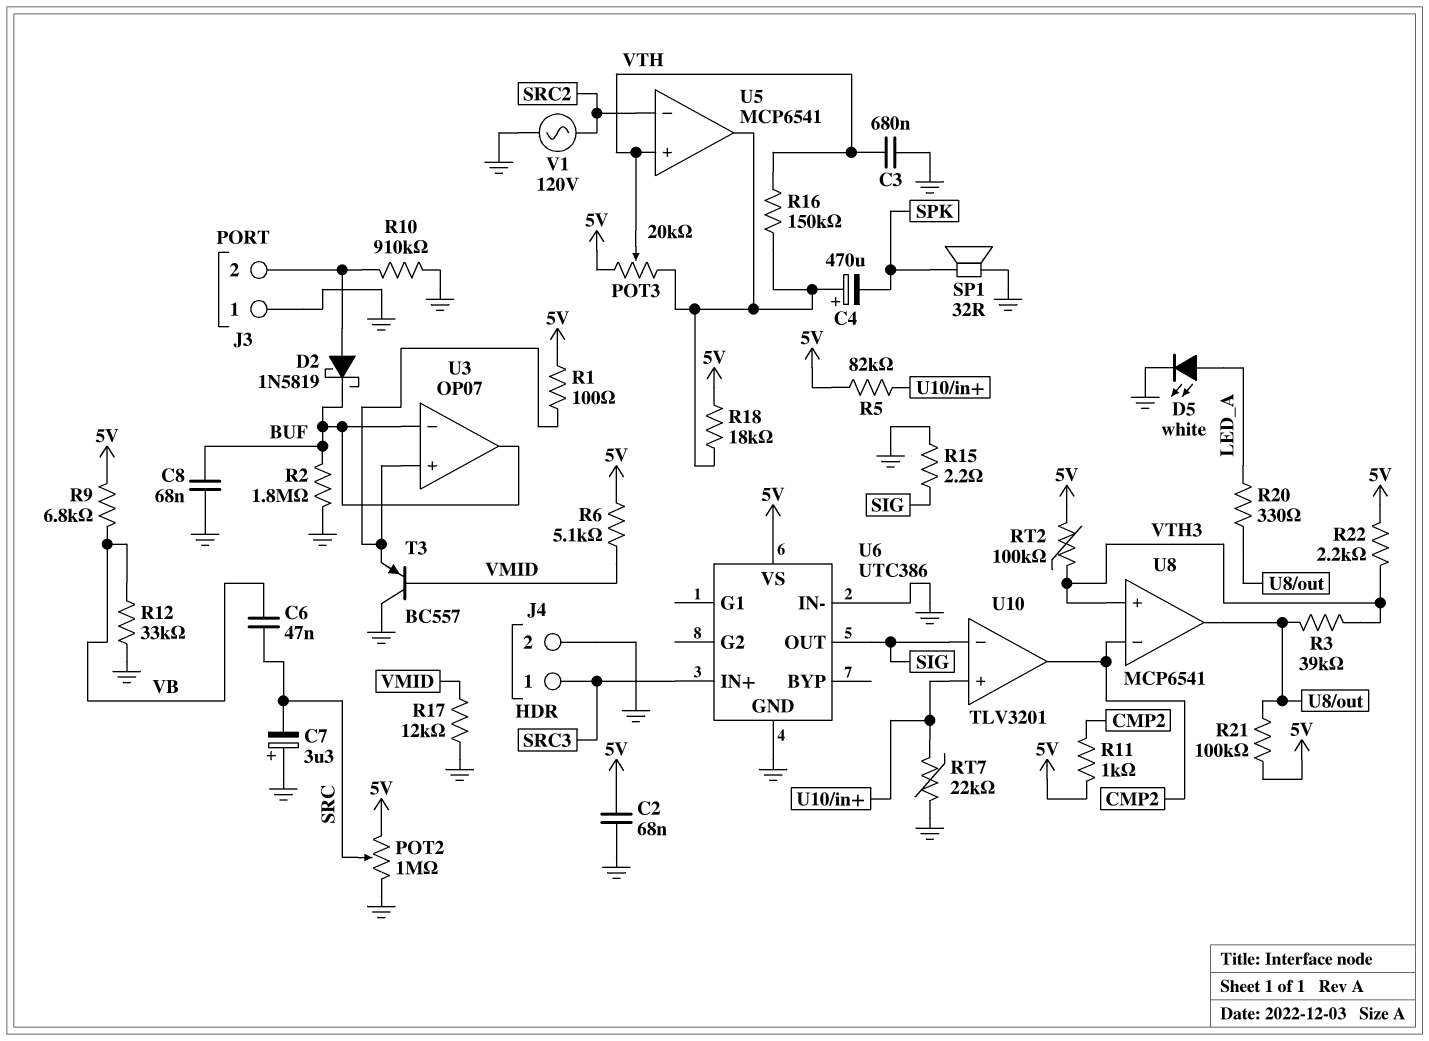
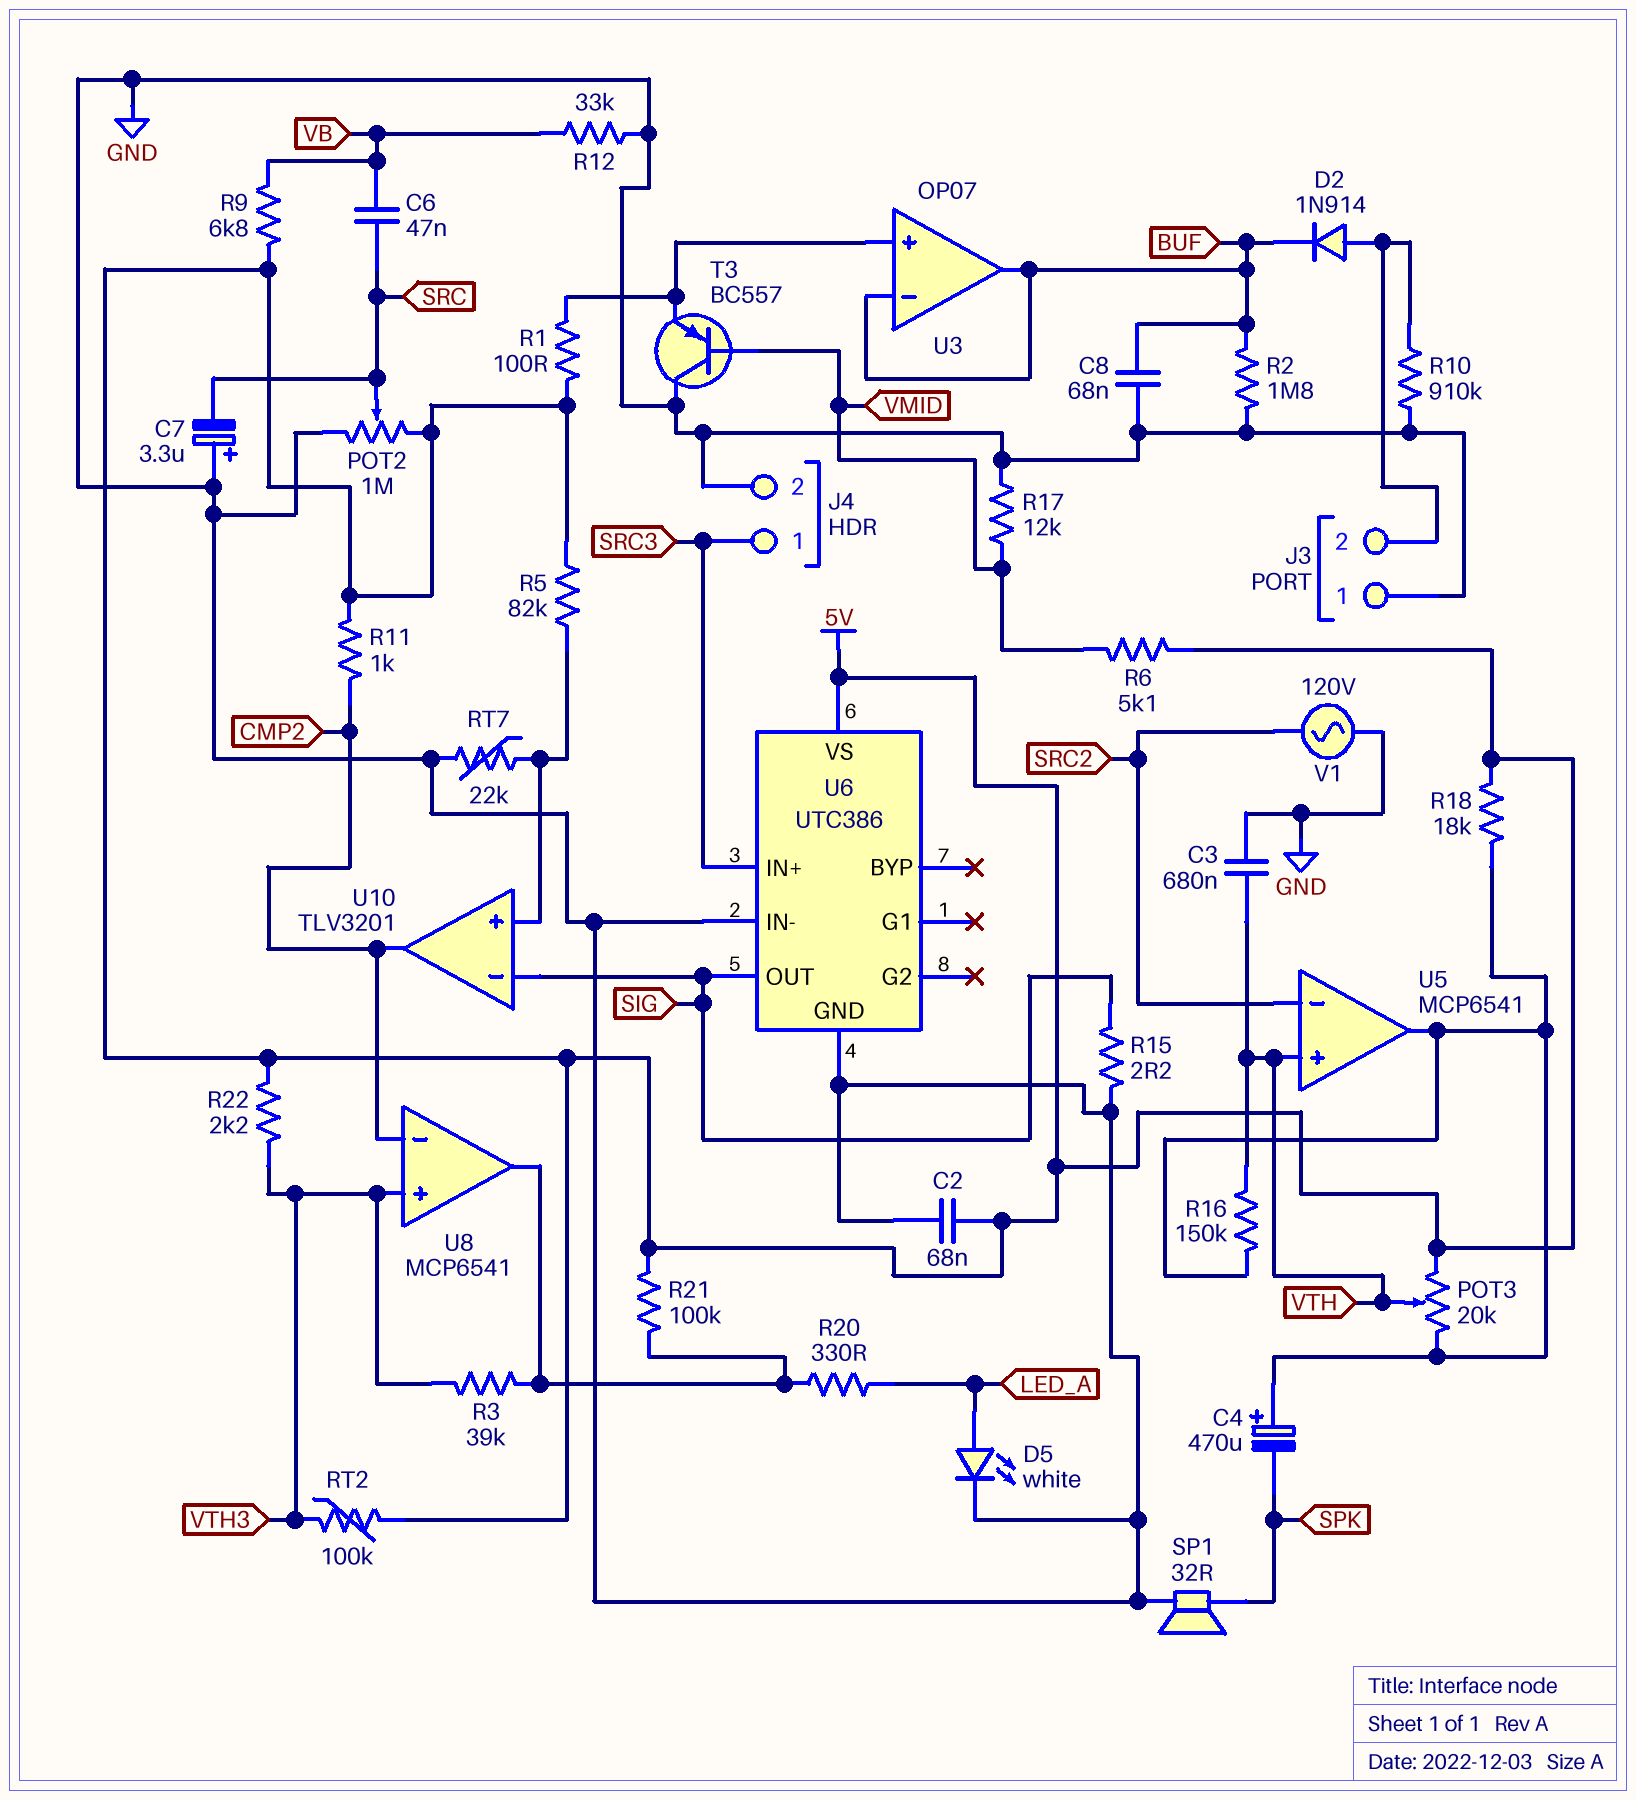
D2: schottky 1N5819 (A J3/2, K BUF) -> diode 1N914 (A J3/2, K BUF)

